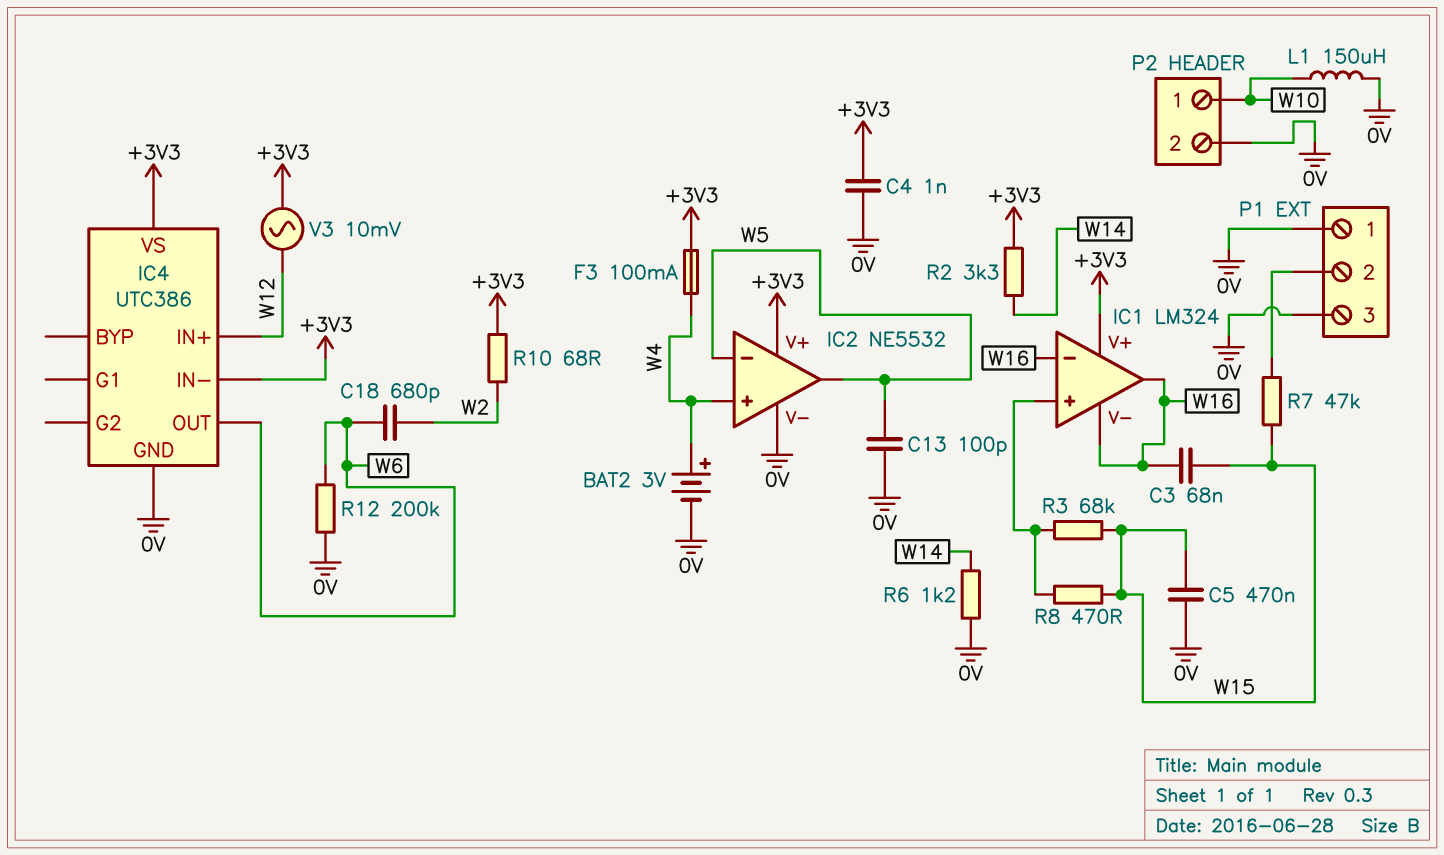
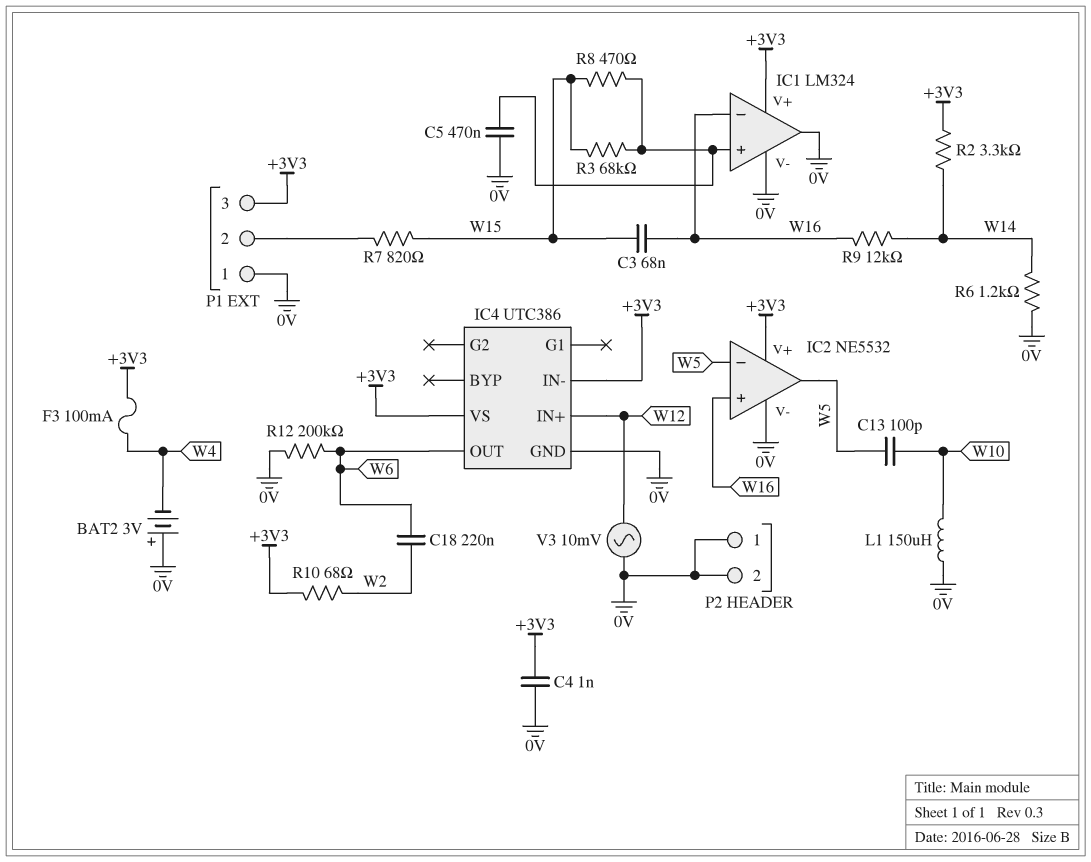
BAT2: 3V (plus W4, minus 0V) -> 3V (plus 0V, minus W4)
C5: 470nF (0V, W15) -> 470nF (0V, IC1/in+)
C13: 100pF (0V, W5) -> 100pF (W5, W10)
C18: 680pF (W2, W6) -> 220nF (W2, W6)
IC1 pin V-: W16 -> 0V
IC1 pin out: W16 -> 0V
IC2 pin in+: W4 -> W16
P1 pin 3: 0V -> +3V3
P2 pin 1: W10 -> 0V
R7: 47k (P1/2, W15) -> 820 (P1/2, W15)
R9: none -> 12k (W14, W16)
V3: AC 10mV (+3V3, W12) -> AC 10mV (0V, W12)

